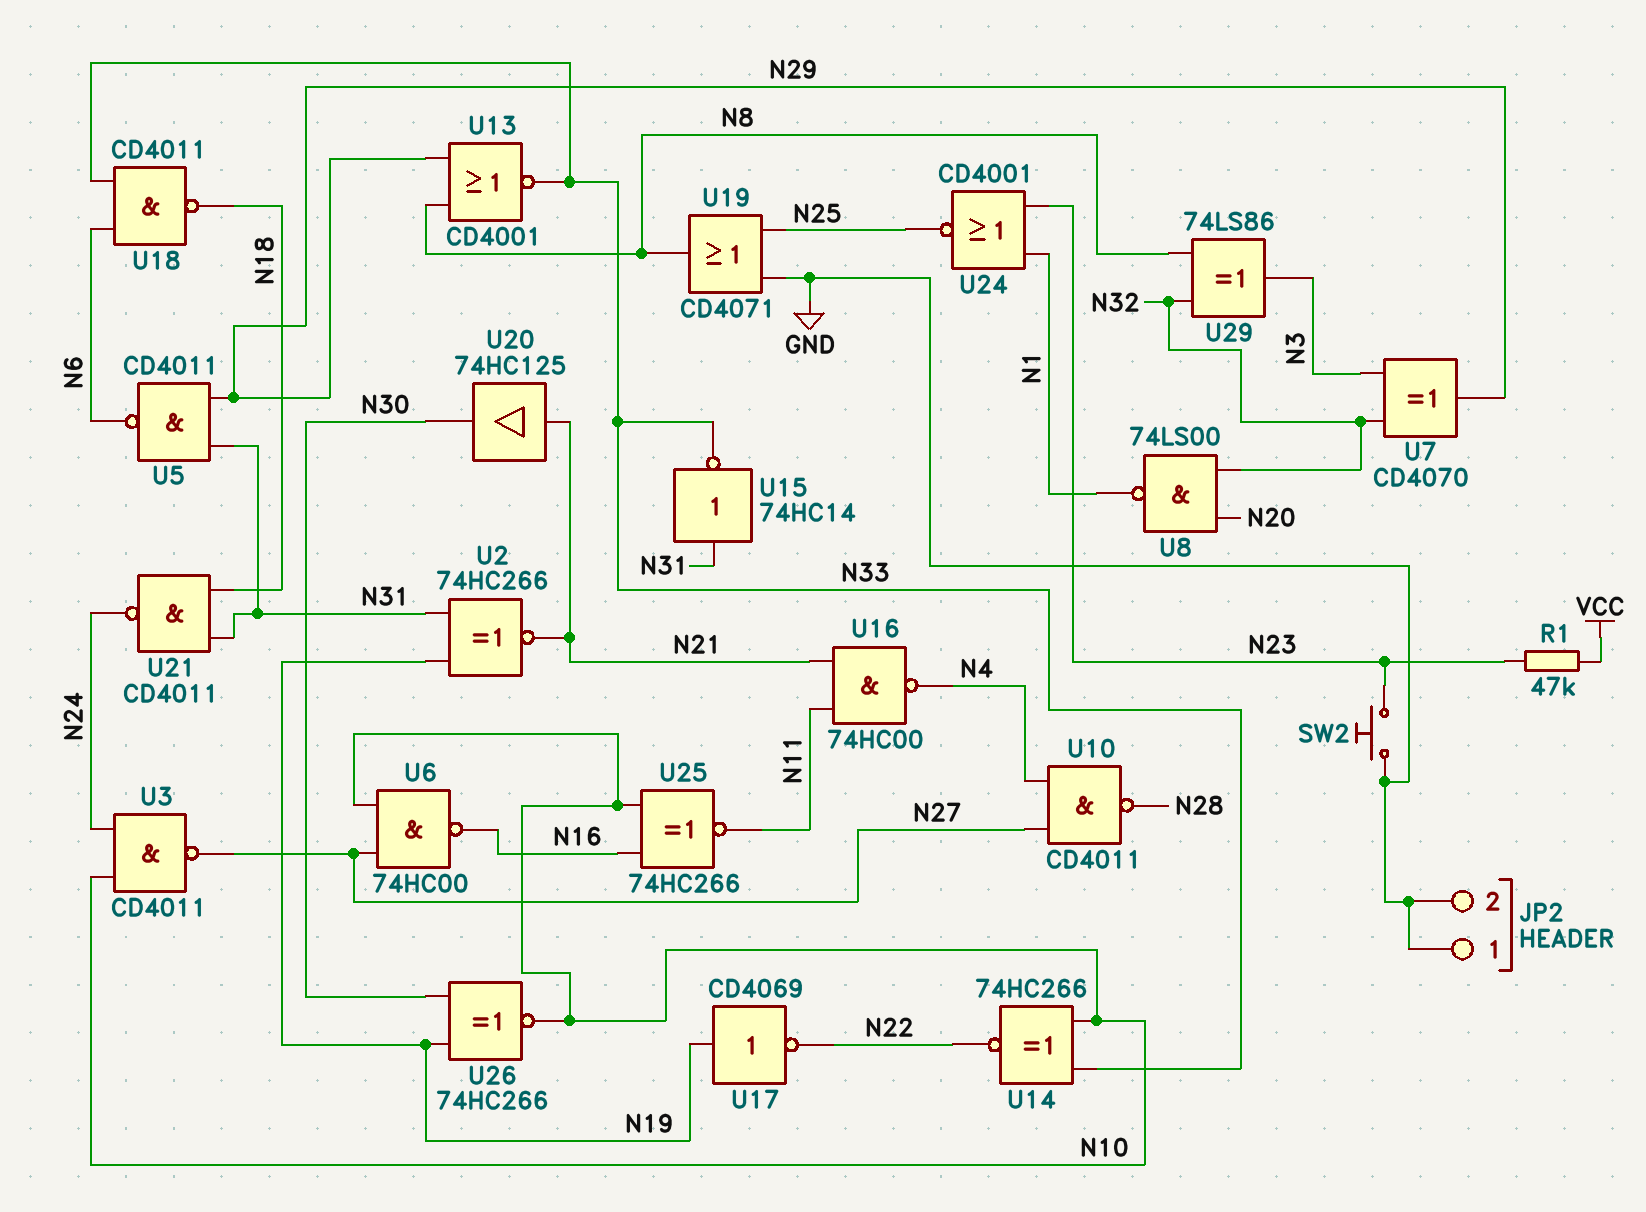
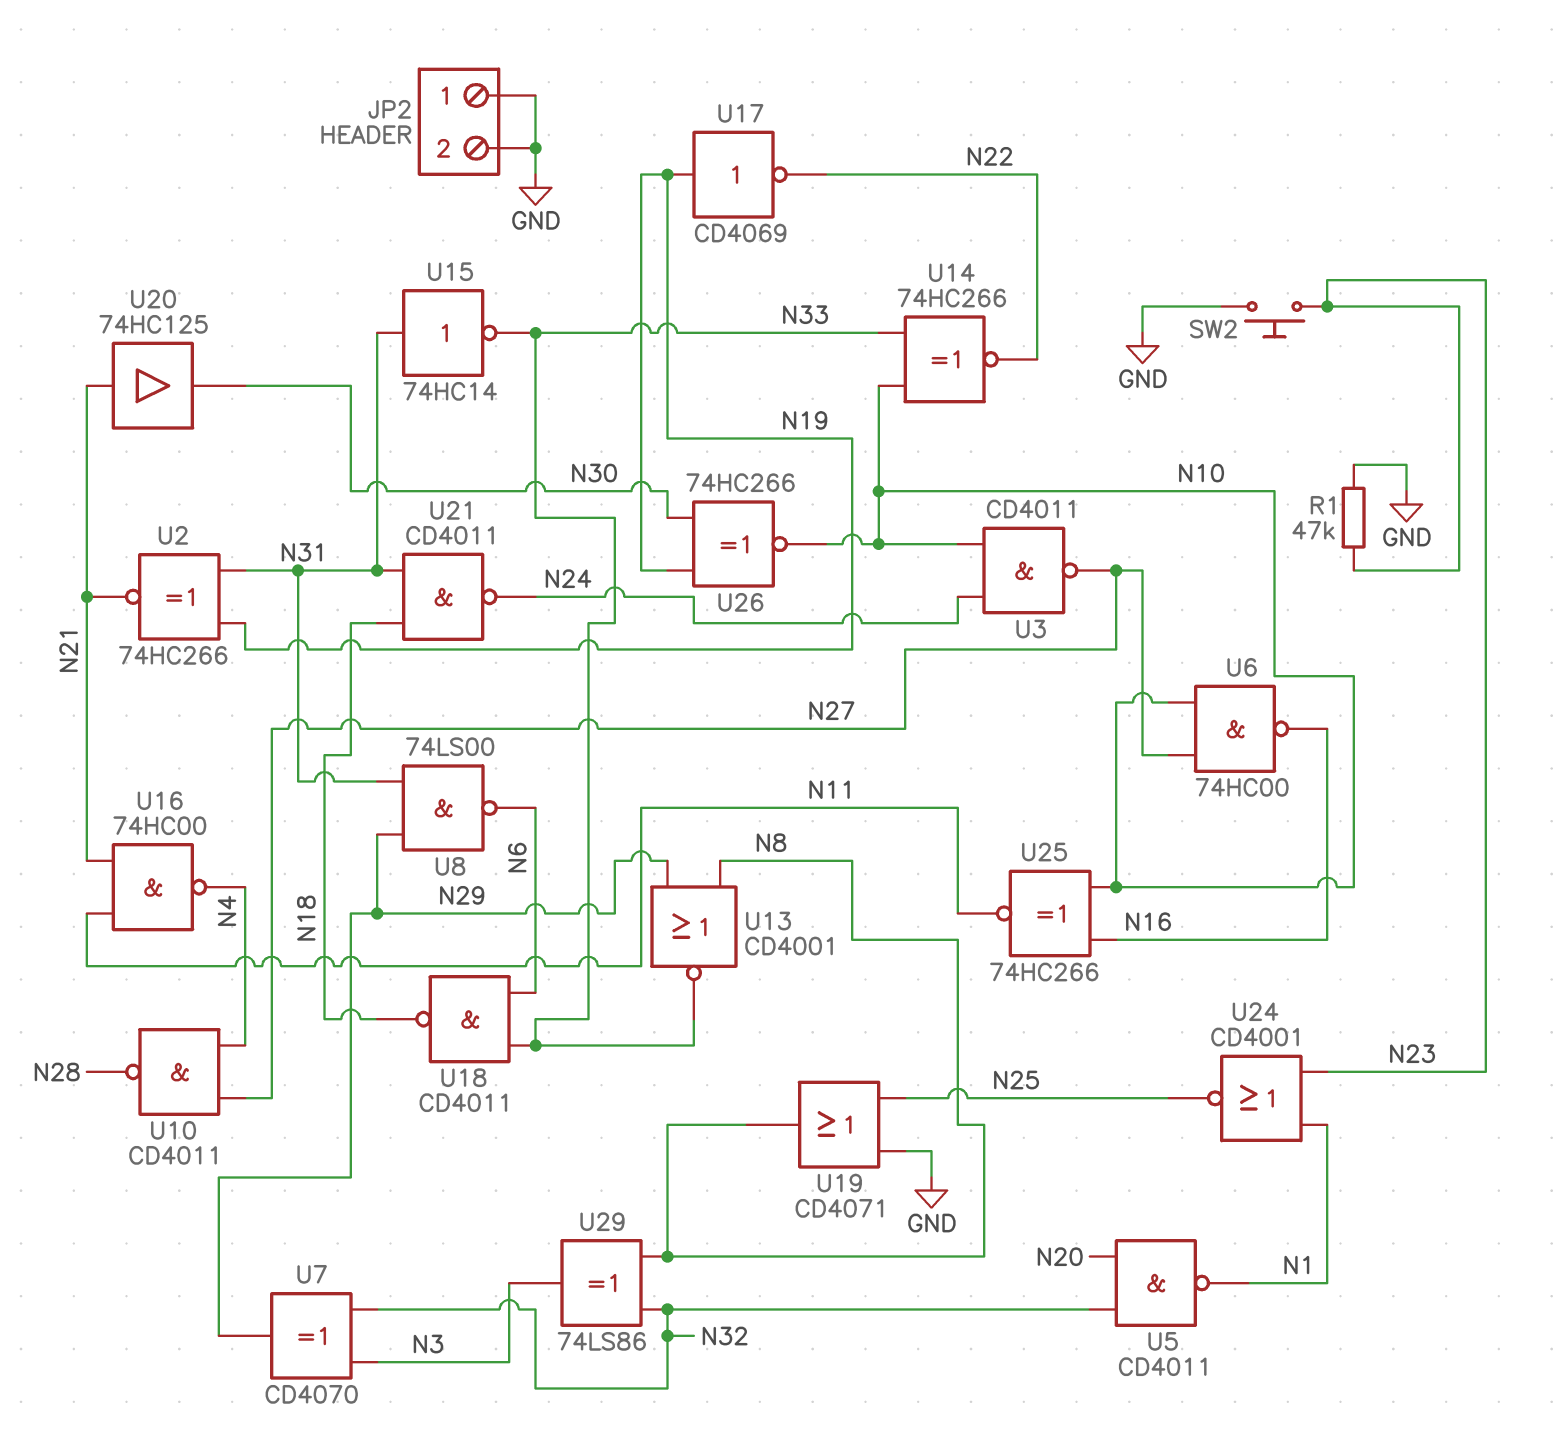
R1: 47k (N23, VCC) -> 47k (GND, N23)
U5: NAND CD4011 (in N29, in N31, out N6) -> NAND CD4011 (in N20, in N32, out N1)
U8: NAND 74LS00 (in N20, in N32, out N1) -> NAND 74LS00 (in N29, in N31, out N6)

